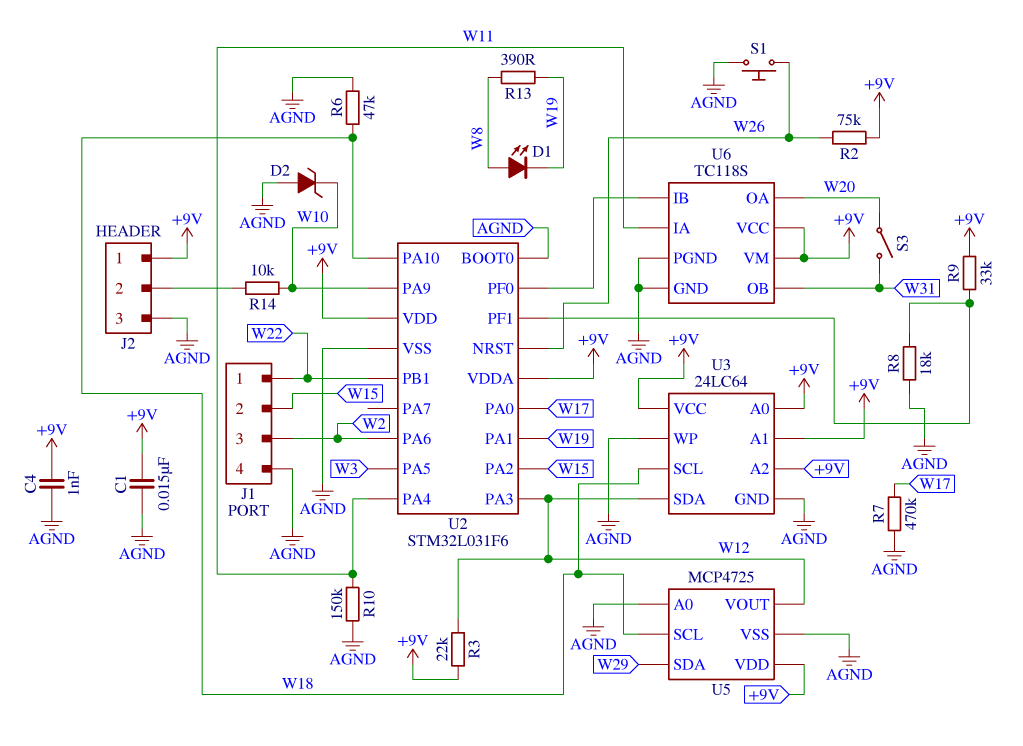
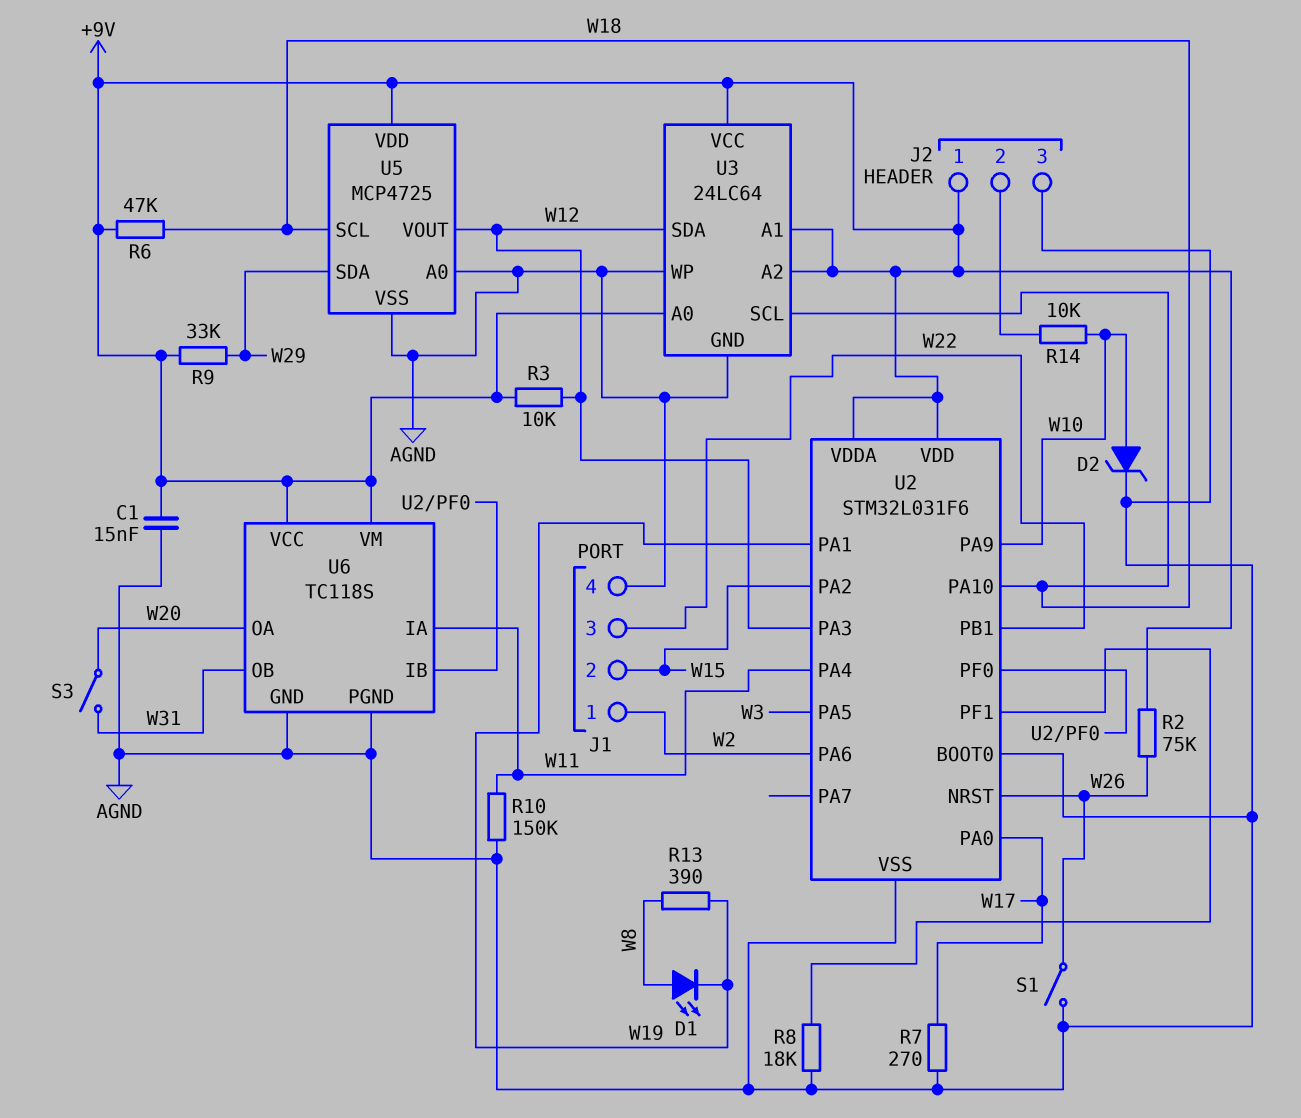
C4: 1nF (+9V, AGND) -> none
D2: zener (A AGND, K W10) -> zener (A W10, K AGND)
J1 pin 1: W22 -> W2
J1 pin 3: W2 -> W22
R3: 22k (+9V, W12) -> 10k (+9V, W12)
R6: 47k (AGND, W18) -> 47k (+9V, W18)
R7: 470k (AGND, W17) -> 270 (AGND, W17)
R9: 33k (+9V, U2/PF1) -> 33k (+9V, W29)
S1: button (AGND, W26) -> switch (AGND, W26)

